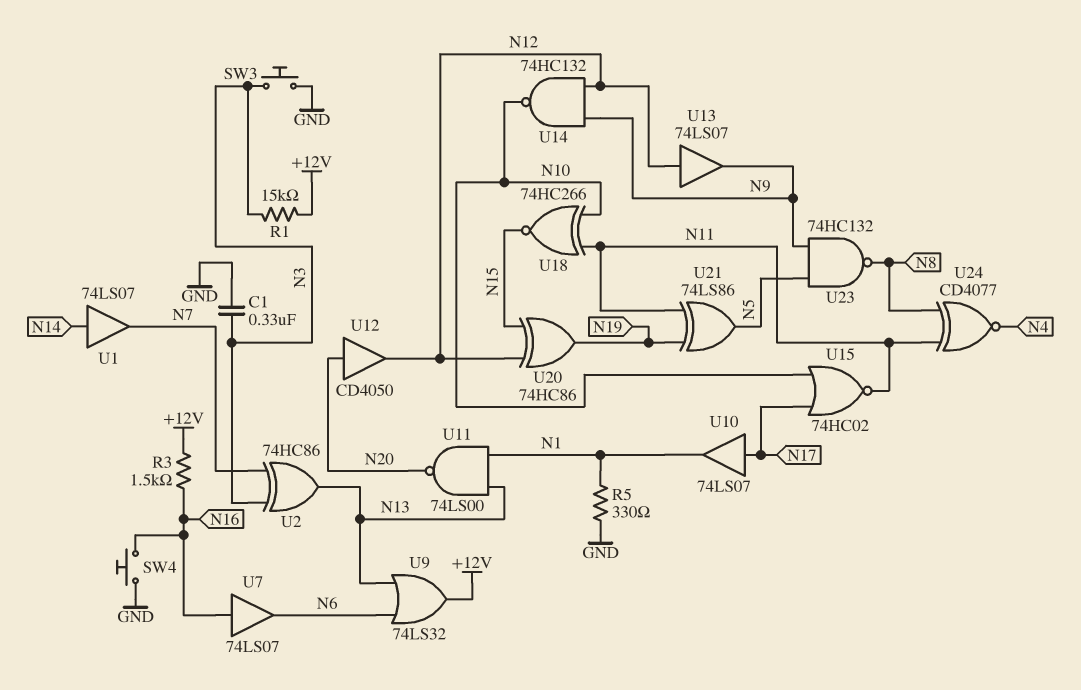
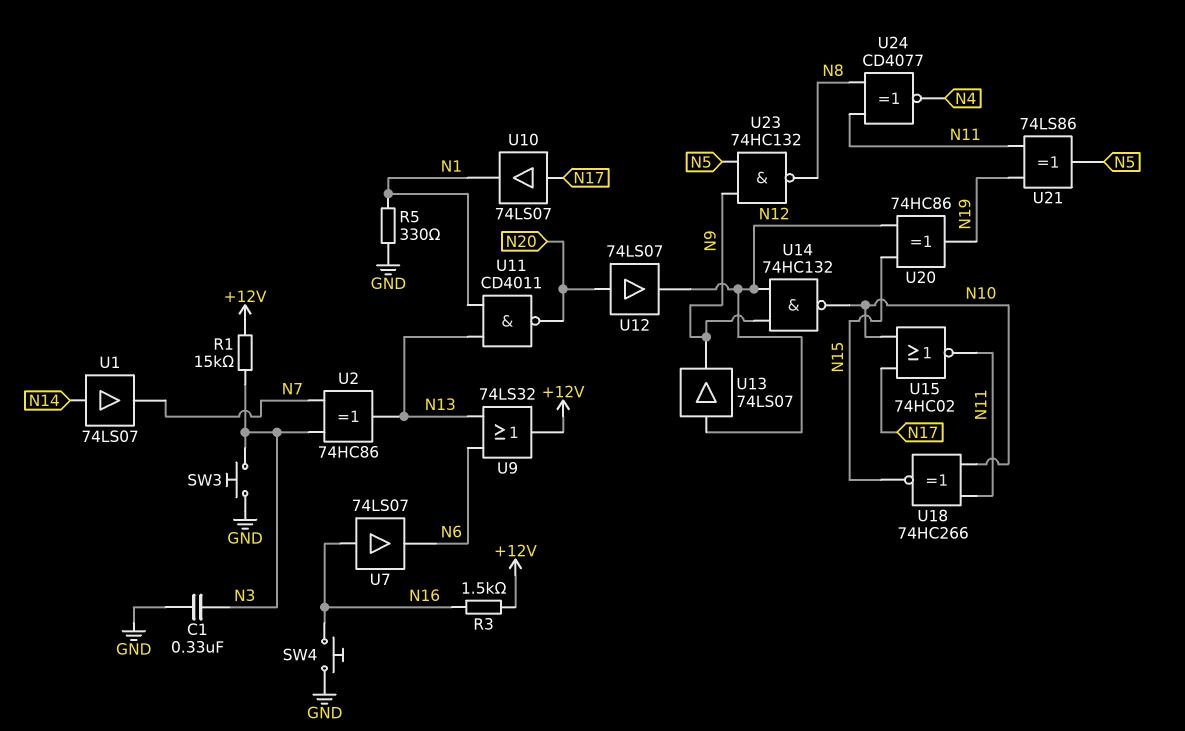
U11: NAND 74LS00 (in N1, in N13, out N20) -> NAND CD4011 (in N1, in N13, out N20)
U12: buffer CD4050 (in N20, out N12) -> buffer 74LS07 (in N20, out N12)

